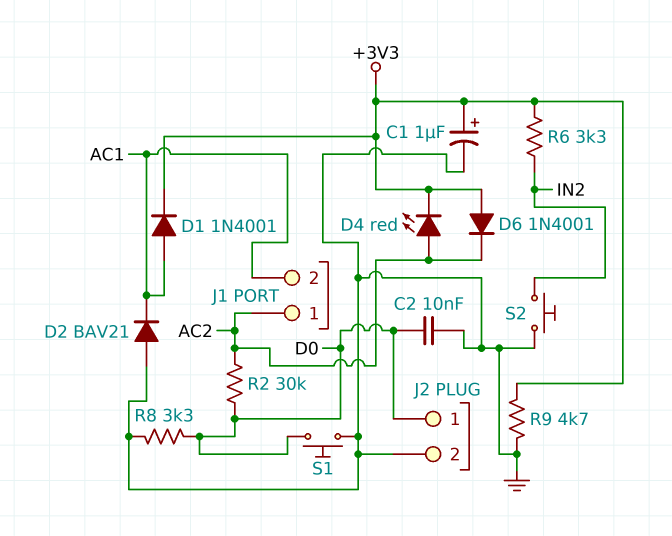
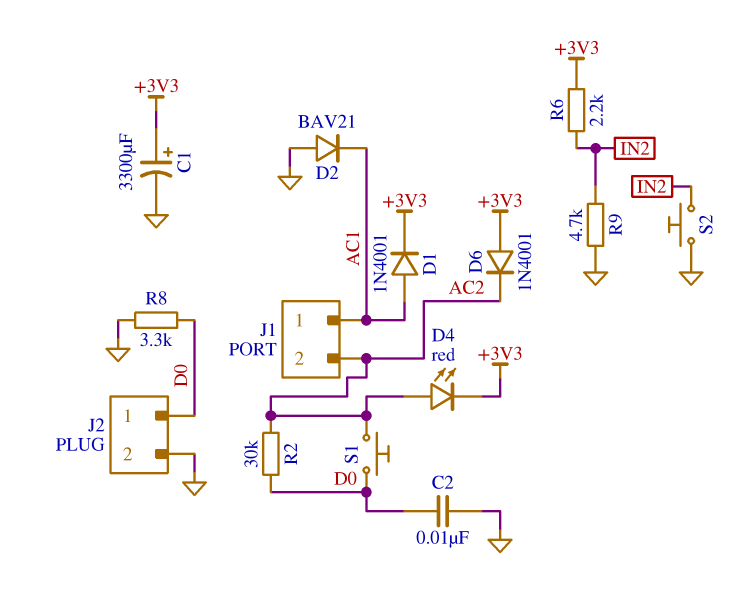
C1: 1uF (plus +3V3, minus GND) -> 3300uF (plus +3V3, minus GND)
J1 pin 1: AC2 -> AC1
J1 pin 2: AC1 -> AC2
R6: 3.3k (+3V3, IN2) -> 2.2k (+3V3, IN2)
R9: 4.7k (+3V3, GND) -> 4.7k (GND, IN2)
S1: button (D0, GND) -> button (AC2, D0)

